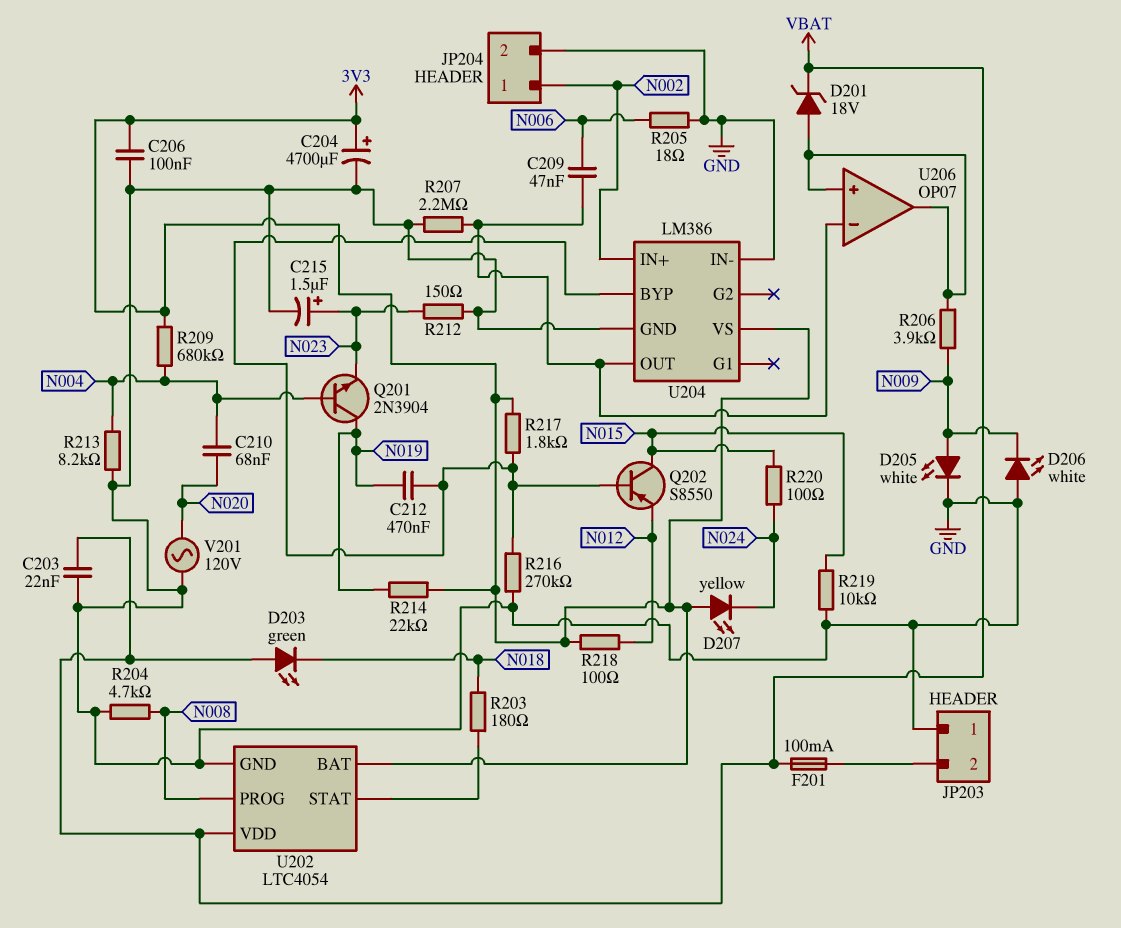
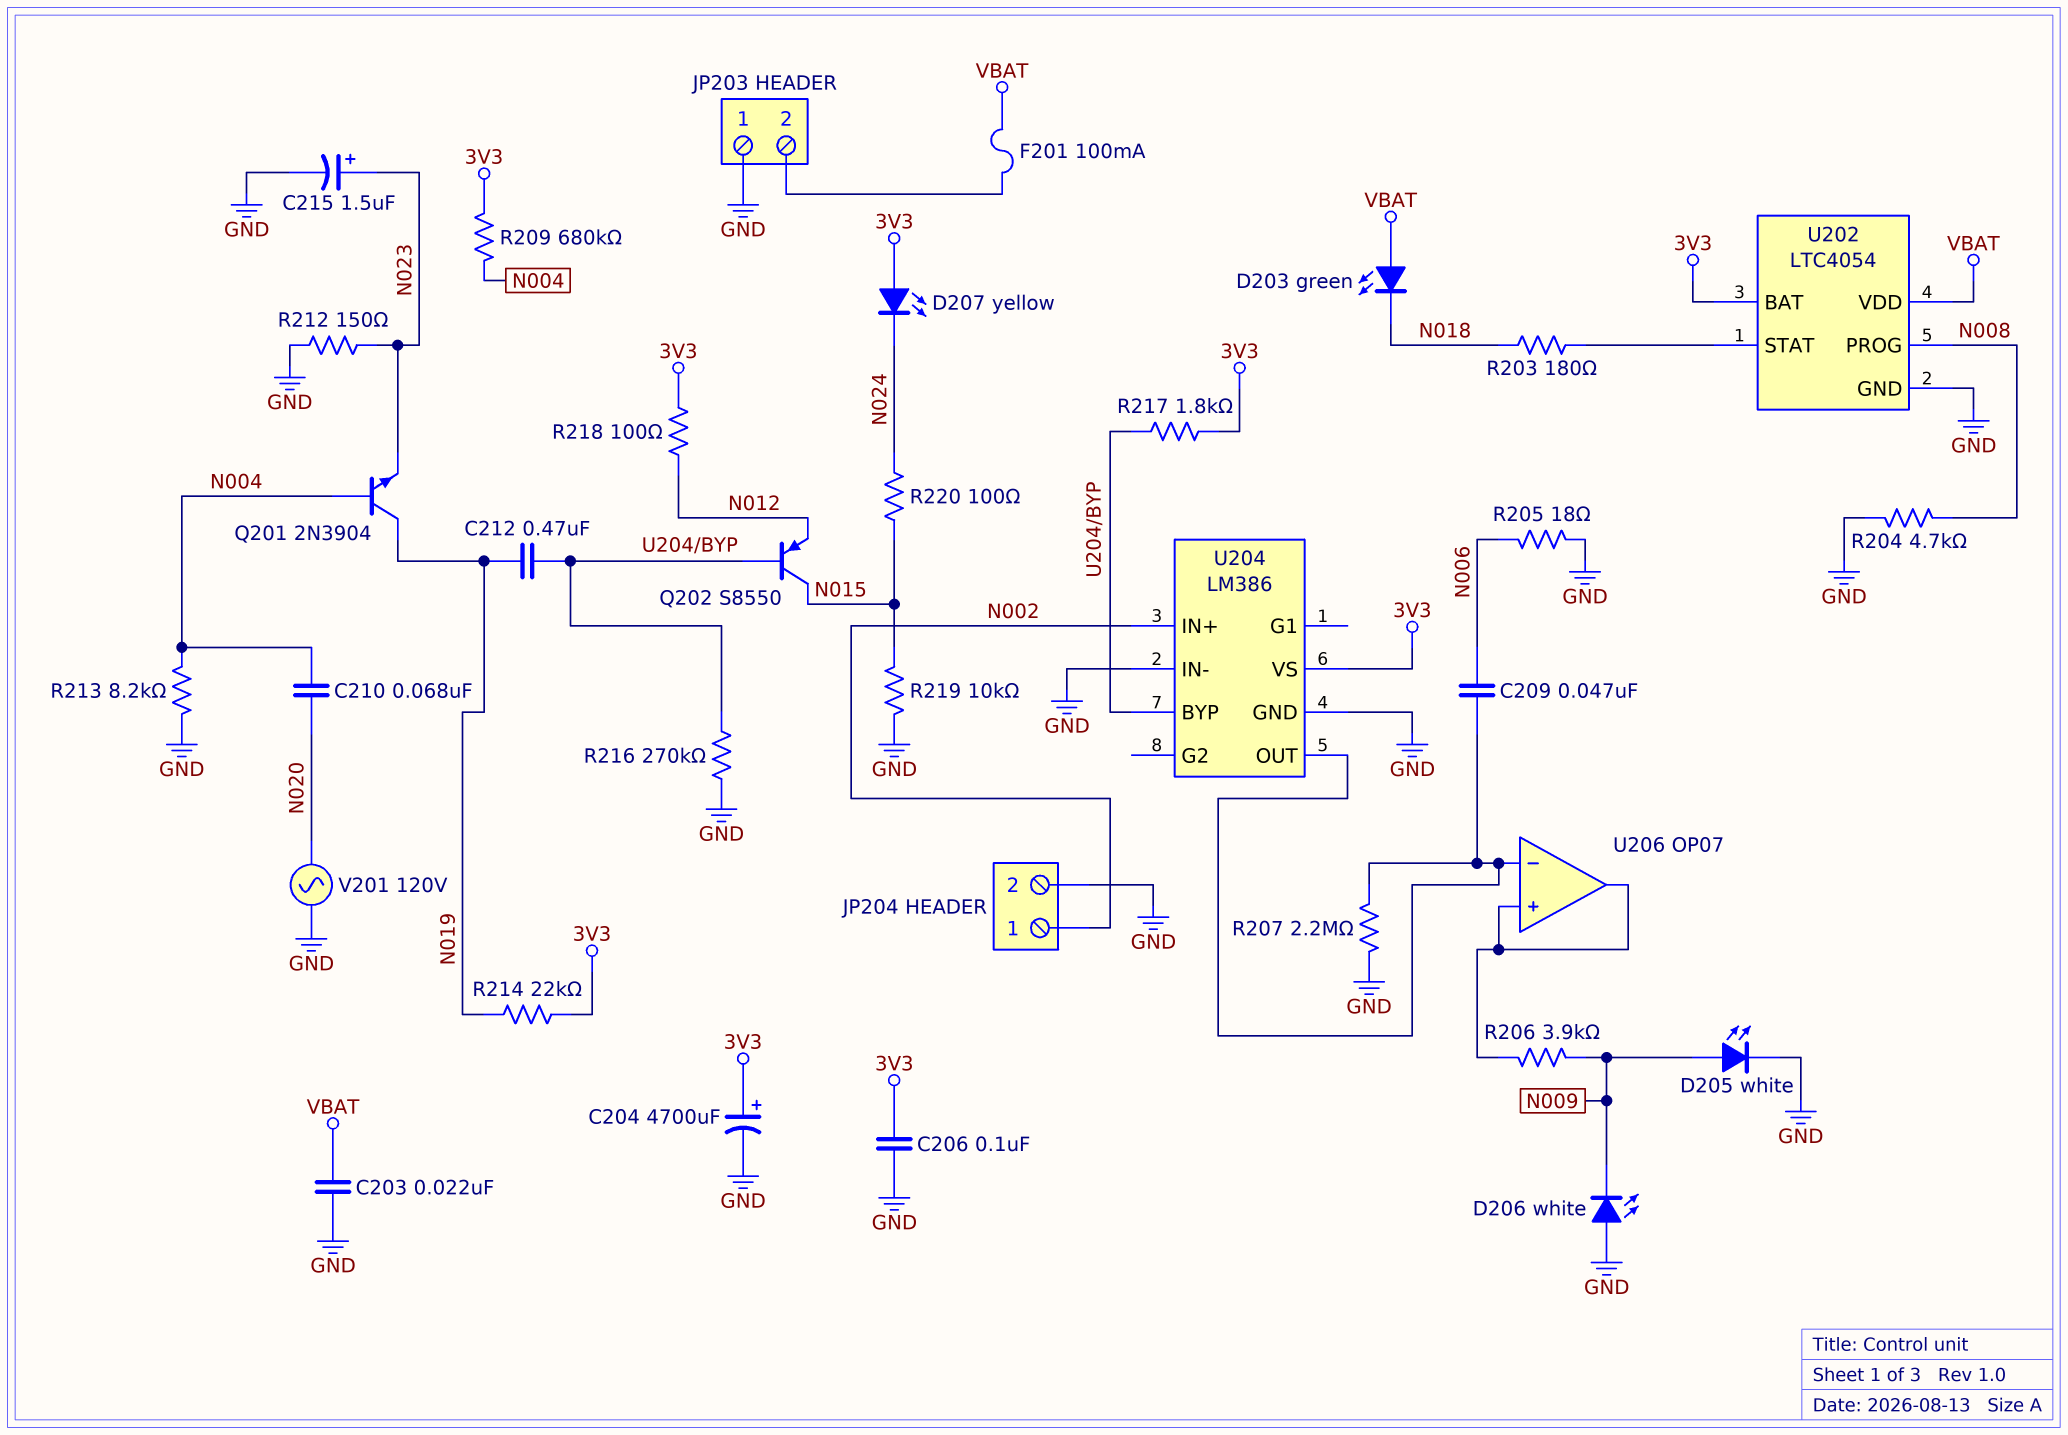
D201: zener 18V (A U206/in+, K VBAT) -> none

